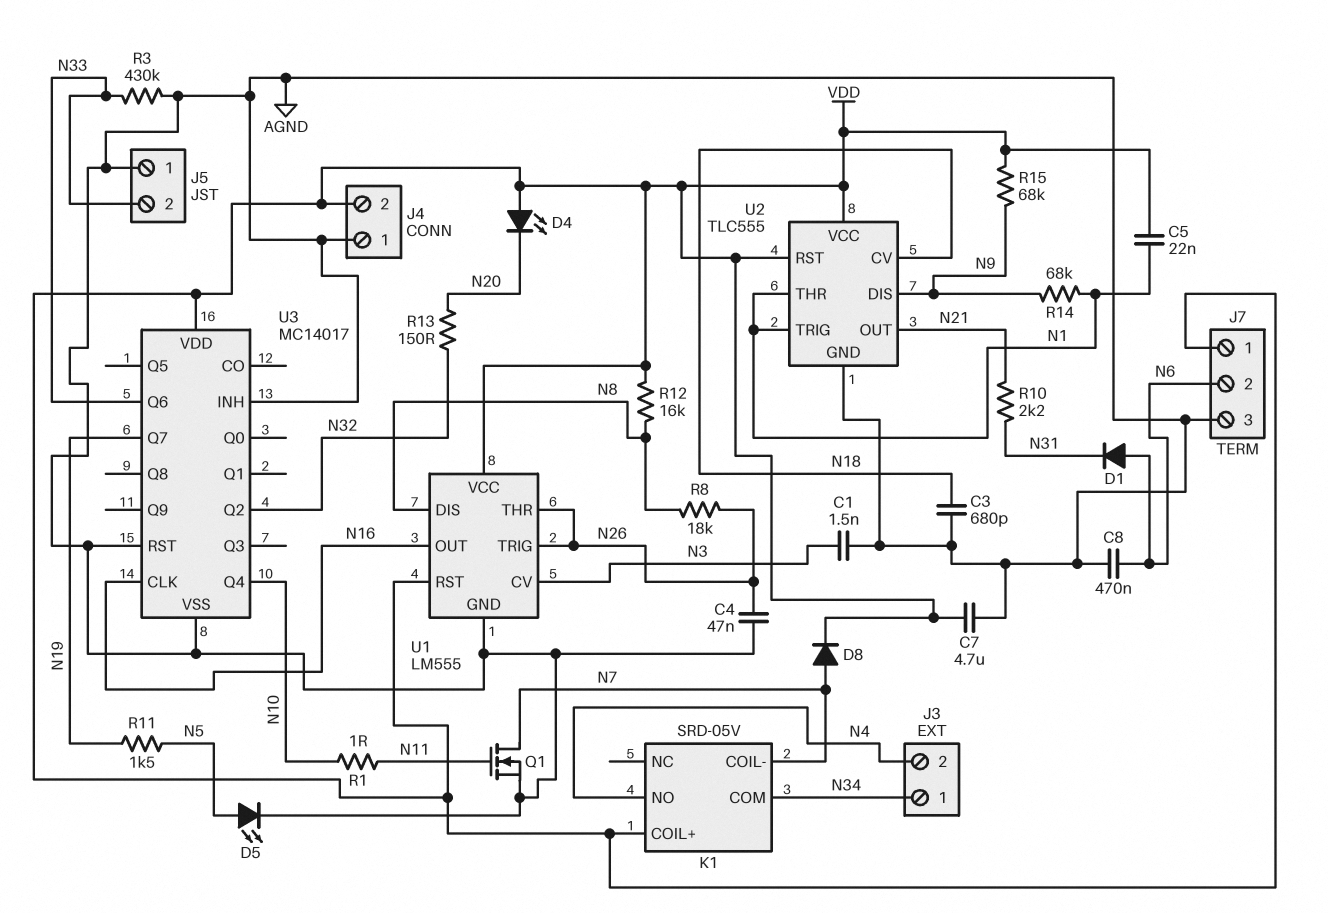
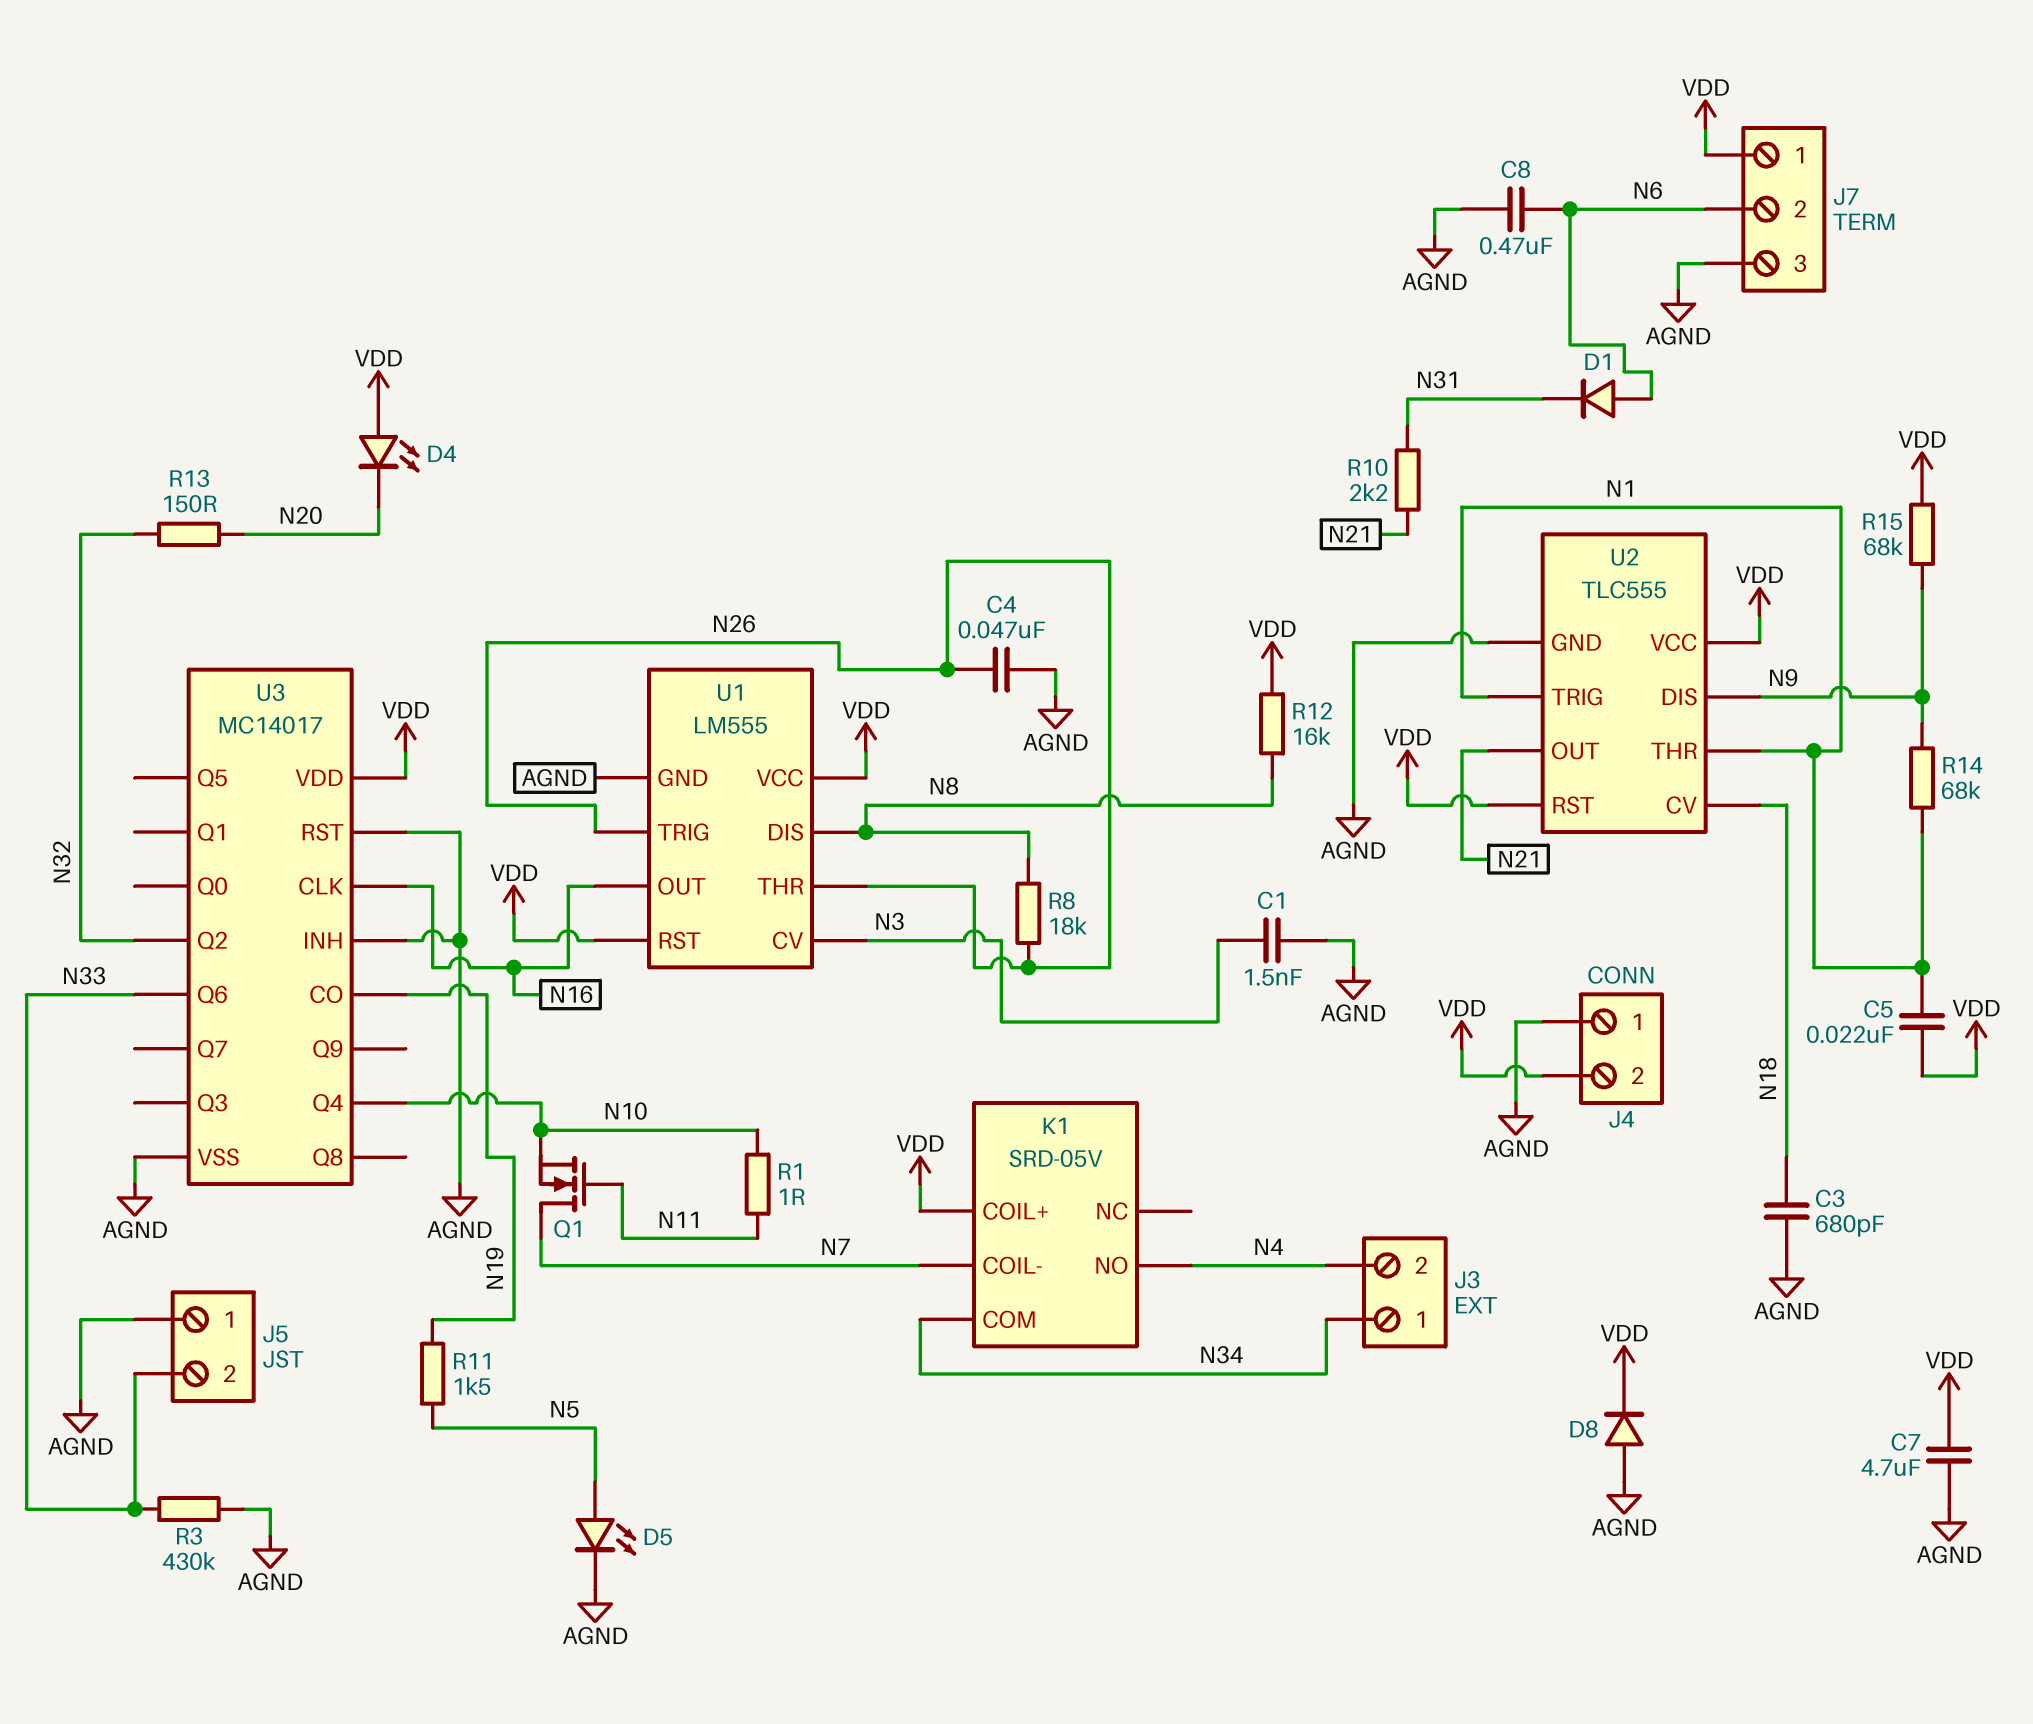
D8: diode (A N7, K VDD) -> diode (A AGND, K VDD)
Q1: NMOS (G N11, D N7, S AGND) -> NMOS (G N11, D N7, S N10)
U3 pin CO: none -> N19
U3 pin Q7: N19 -> none

